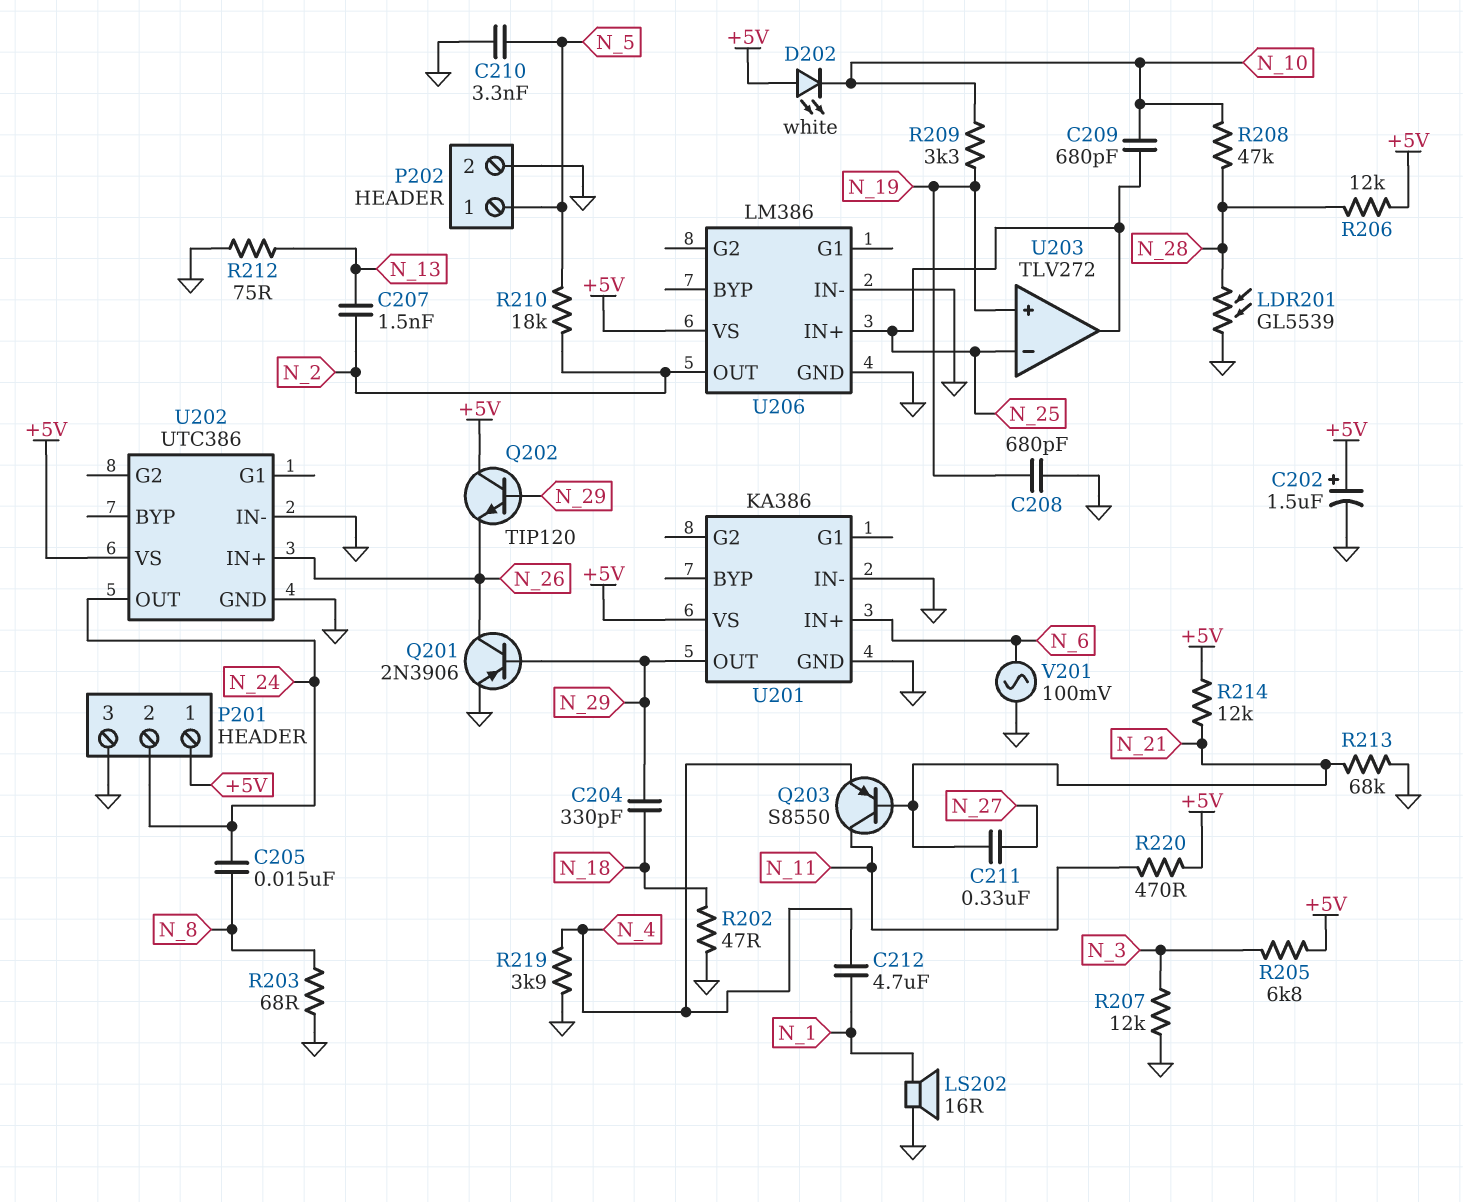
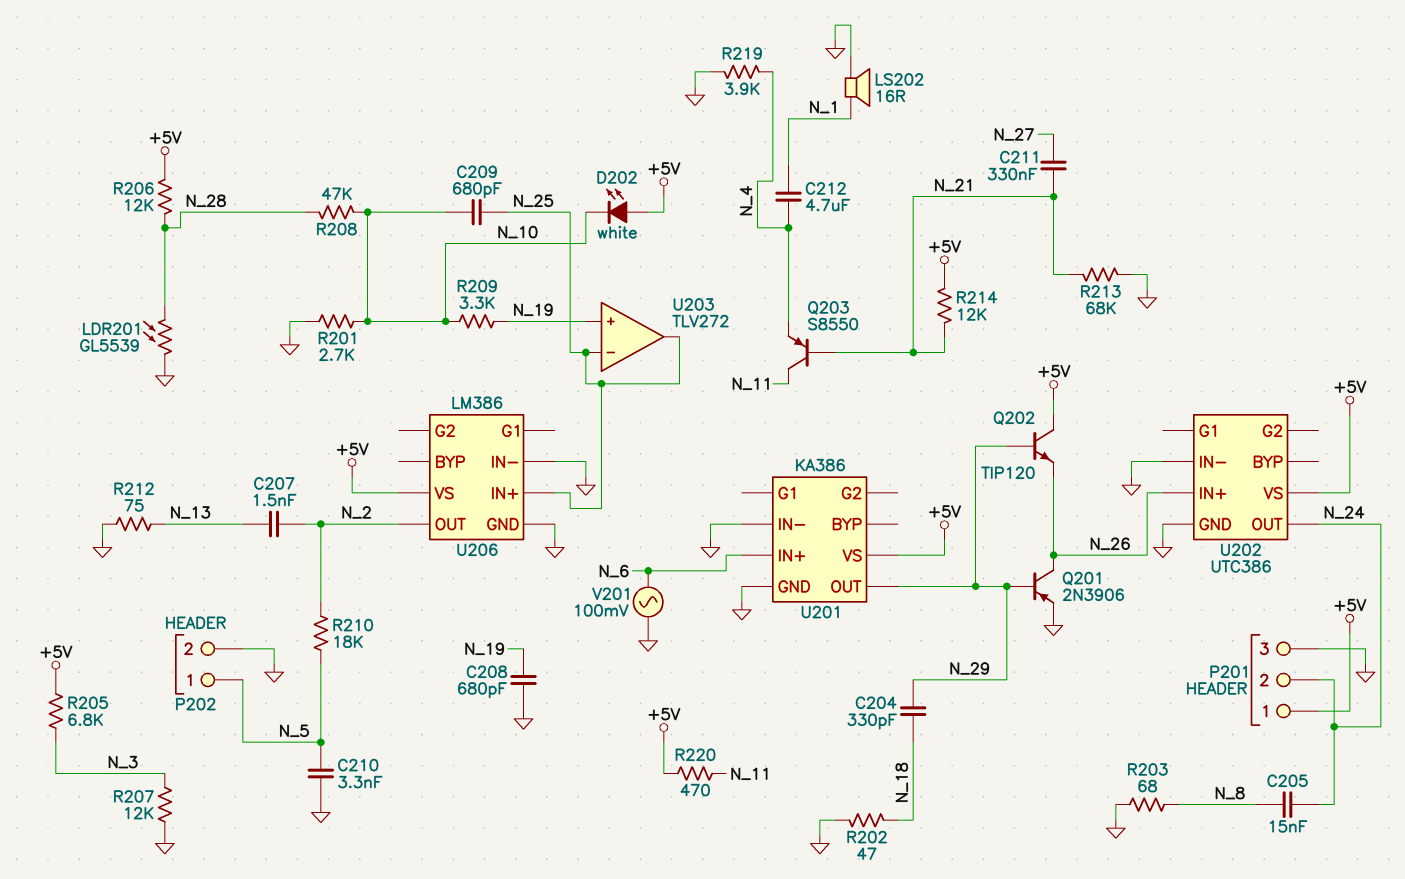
C202: 1.5uF (plus +5V, minus GND) -> none
R201: none -> 2.7k (GND, N_10)

